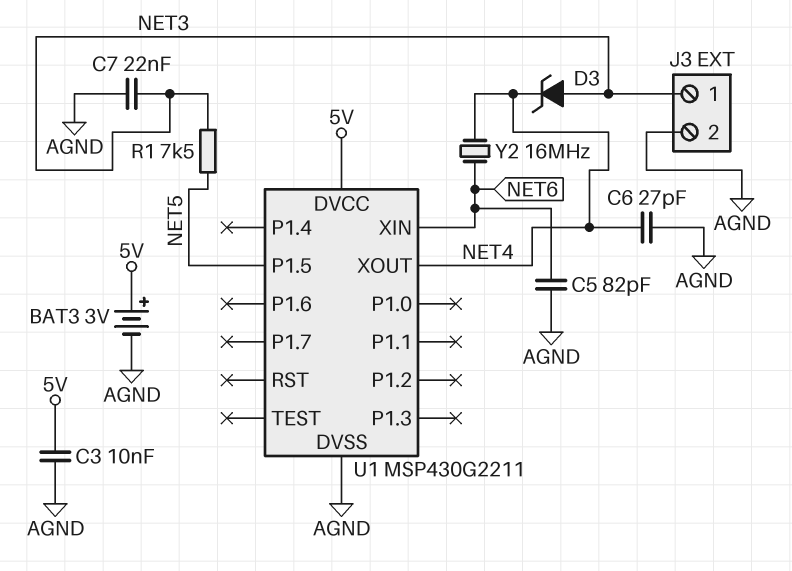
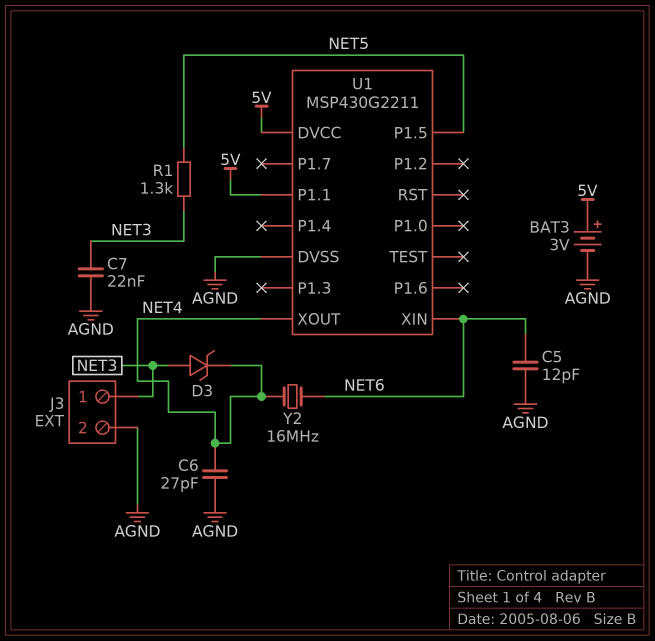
C3: 10nF (5V, AGND) -> none
C5: 82pF (AGND, NET6) -> 12pF (AGND, NET6)
R1: 7.5k (NET3, NET5) -> 1.3k (NET3, NET5)
U1 pin P1.1: none -> 5V

